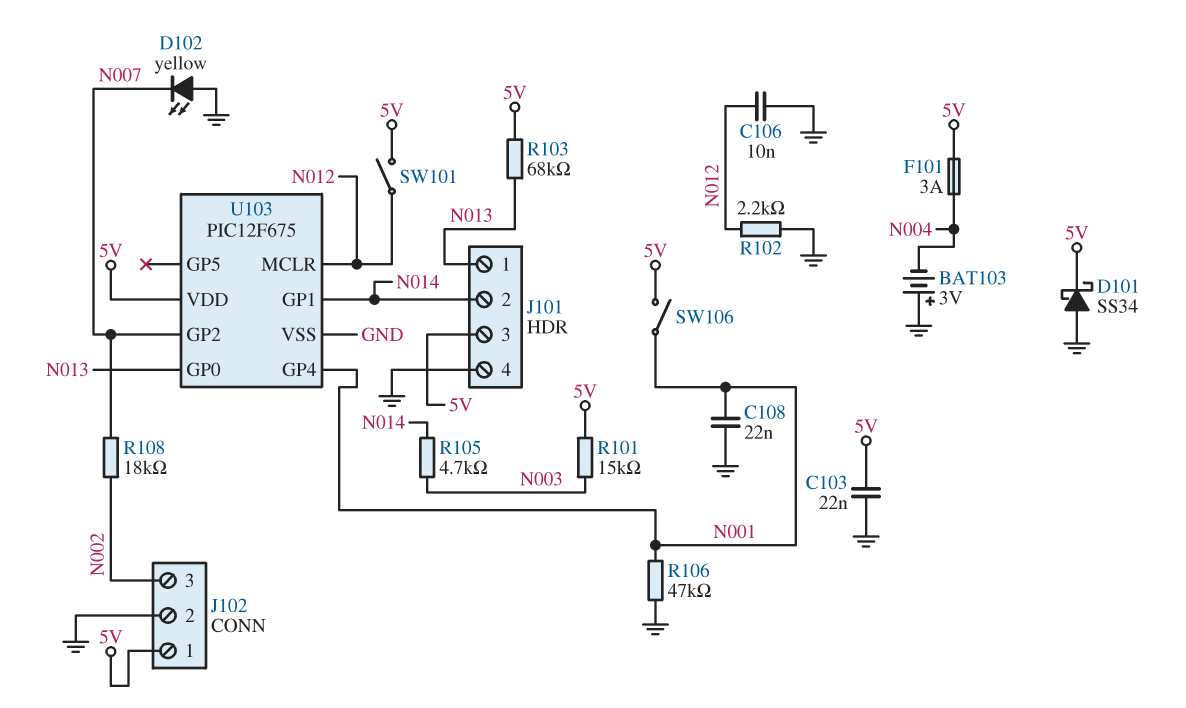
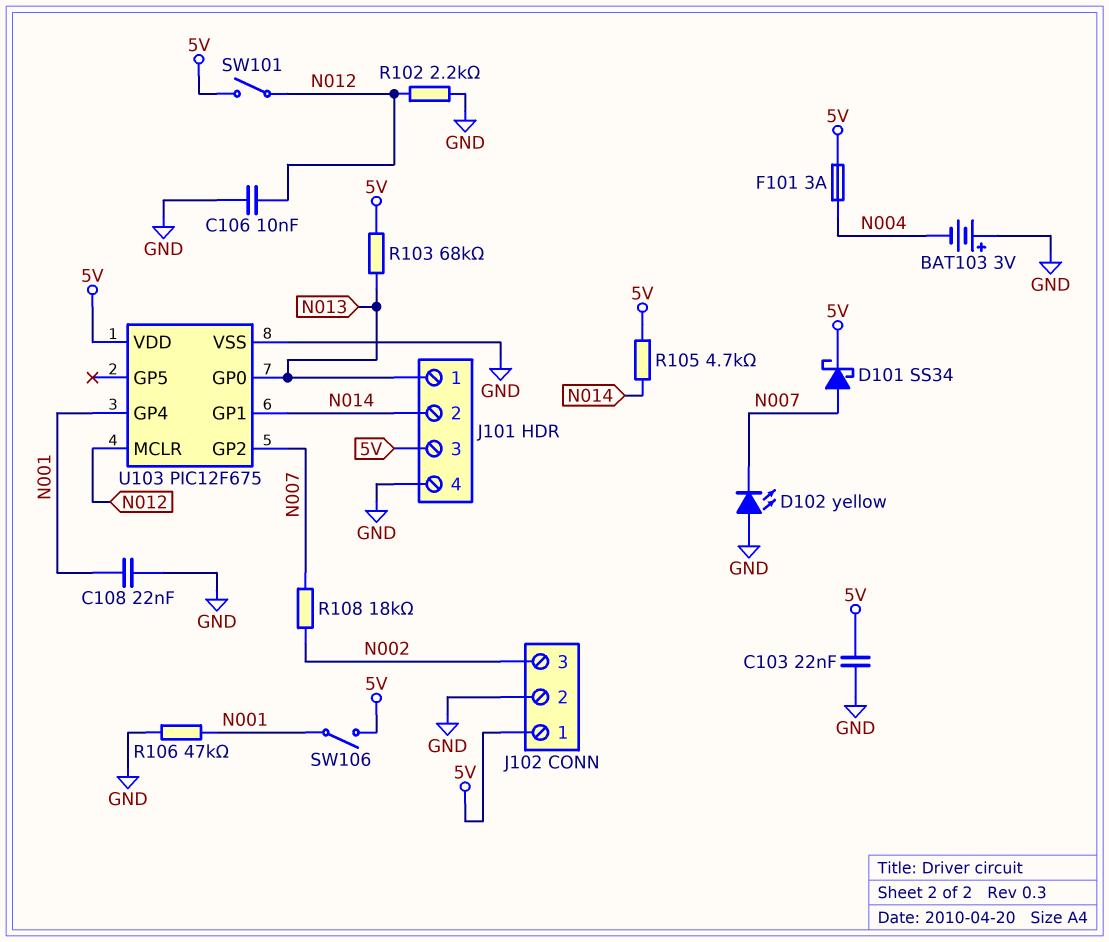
D101: schottky SS34 (A GND, K 5V) -> schottky SS34 (A N007, K 5V)
R101: 15k (5V, N003) -> none
R105: 4.7k (N003, N014) -> 4.7k (5V, N014)

